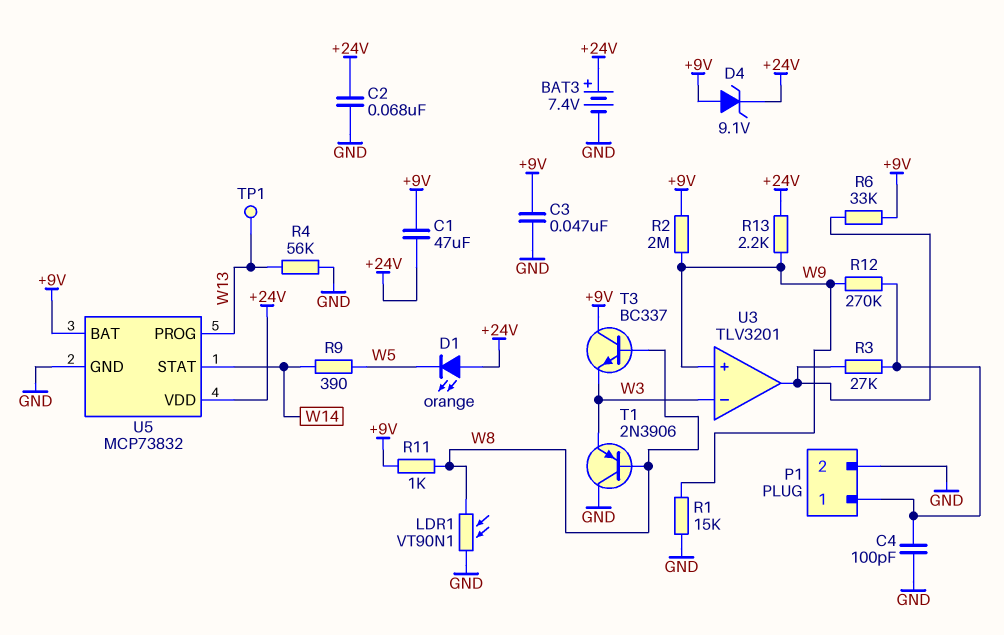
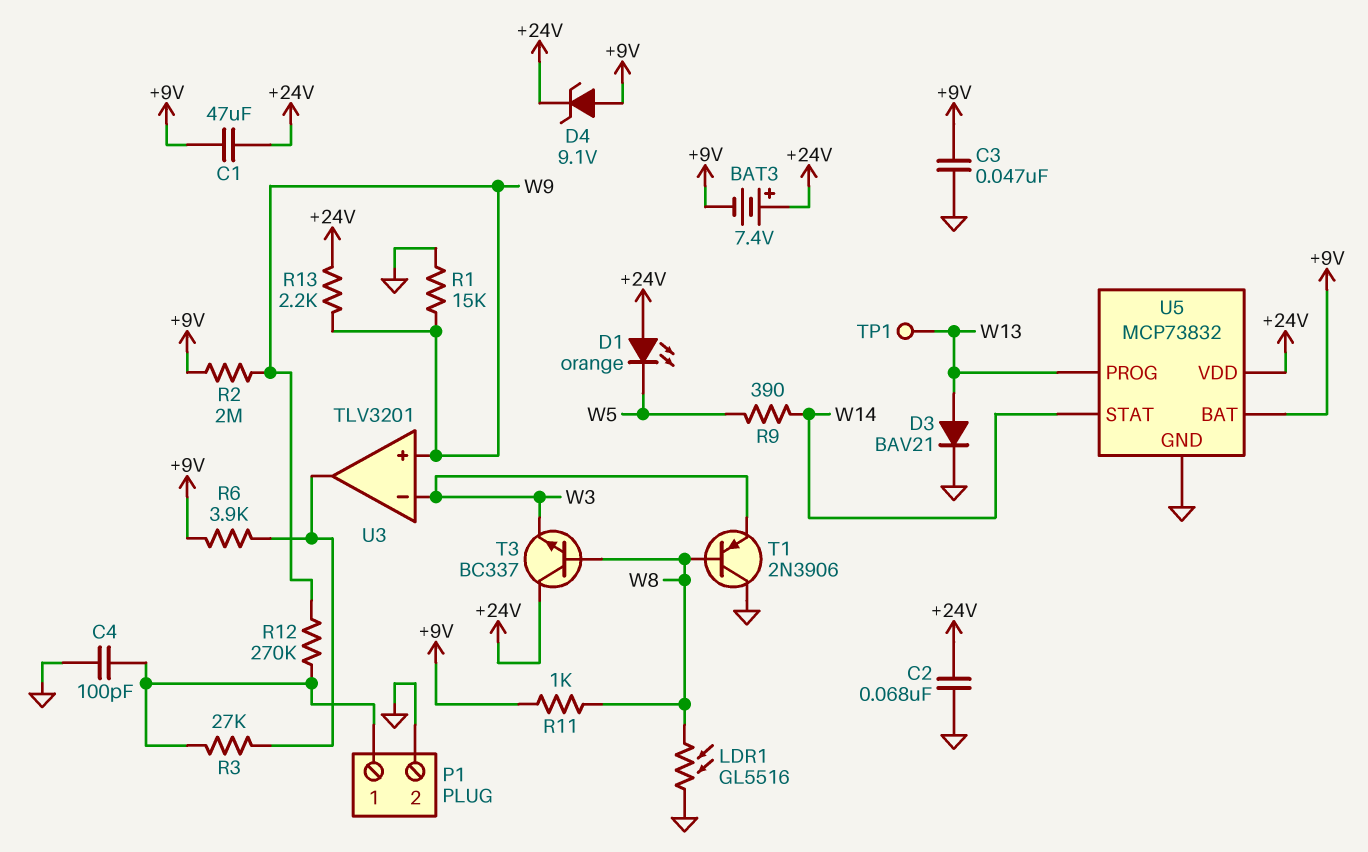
BAT3: 7.4V (plus +24V, minus GND) -> 7.4V (plus +24V, minus +9V)
D3: none -> diode BAV21 (A W13, K GND)
LDR1: VT90N1 (GND, W8) -> GL5516 (GND, W8)
R4: 56k (GND, W13) -> none
R6: 33k (+9V, U3/out) -> 3.9k (+9V, U3/out)
T3: NPN BC337 (B W8, C +9V, E W3) -> NPN BC337 (B W8, C +24V, E W3)

